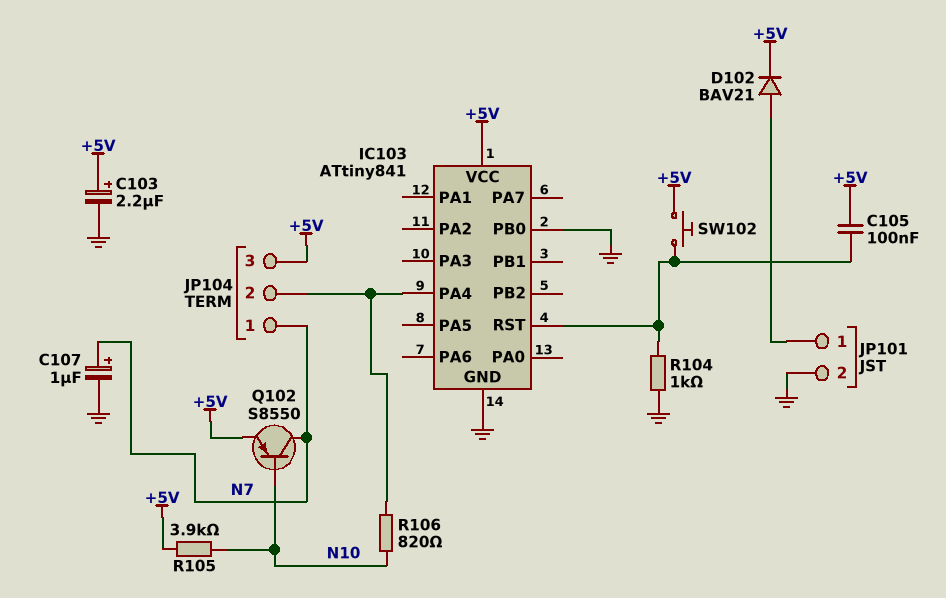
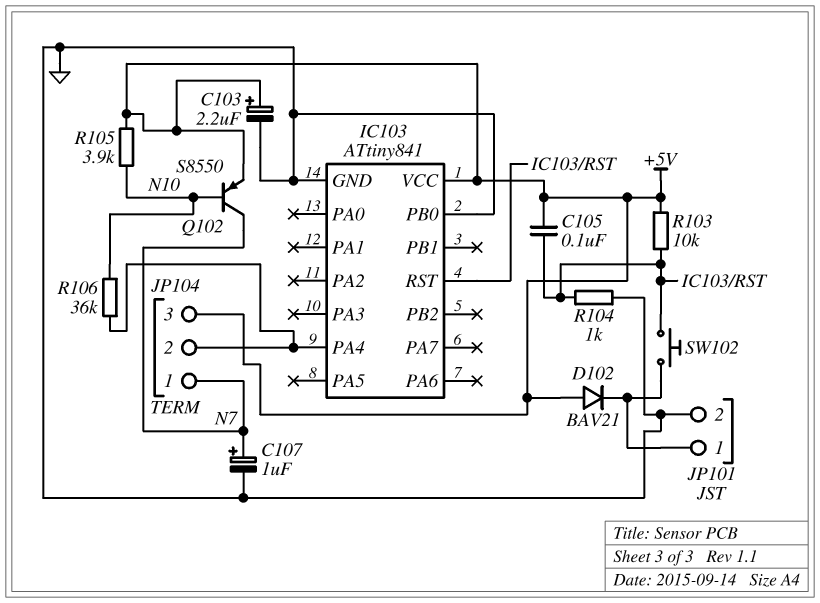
D102: diode BAV21 (A JP101/1, K +5V) -> diode BAV21 (A +5V, K JP101/1)
R103: none -> 10k (+5V, IC103/RST)
R106: 820 (IC103/PA4, N10) -> 36k (IC103/PA4, N10)
SW102: button (+5V, IC103/RST) -> button (IC103/RST, JP101/1)

